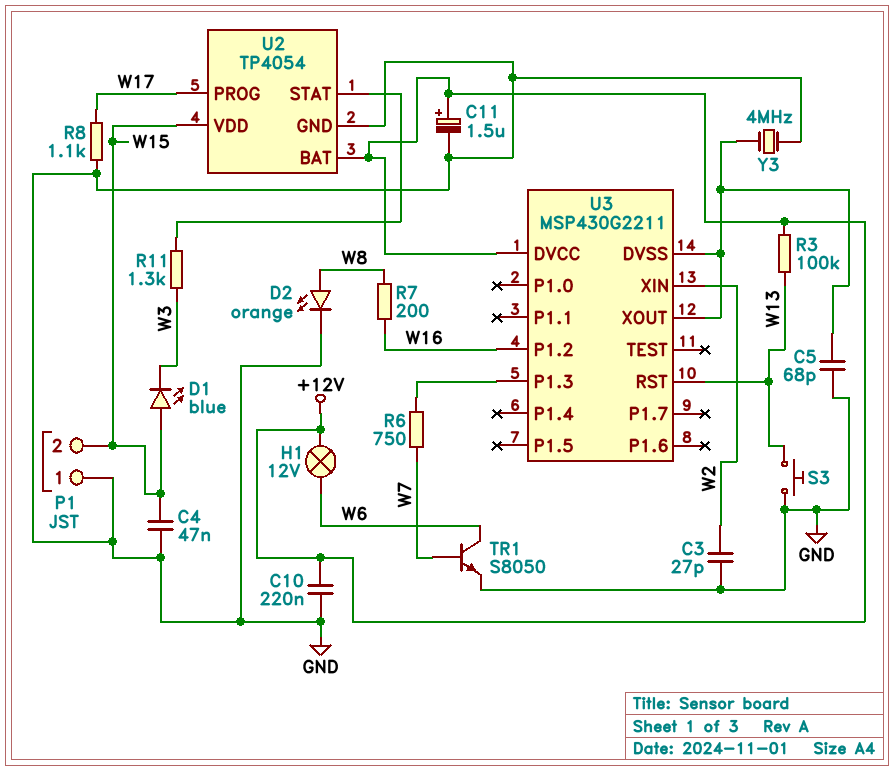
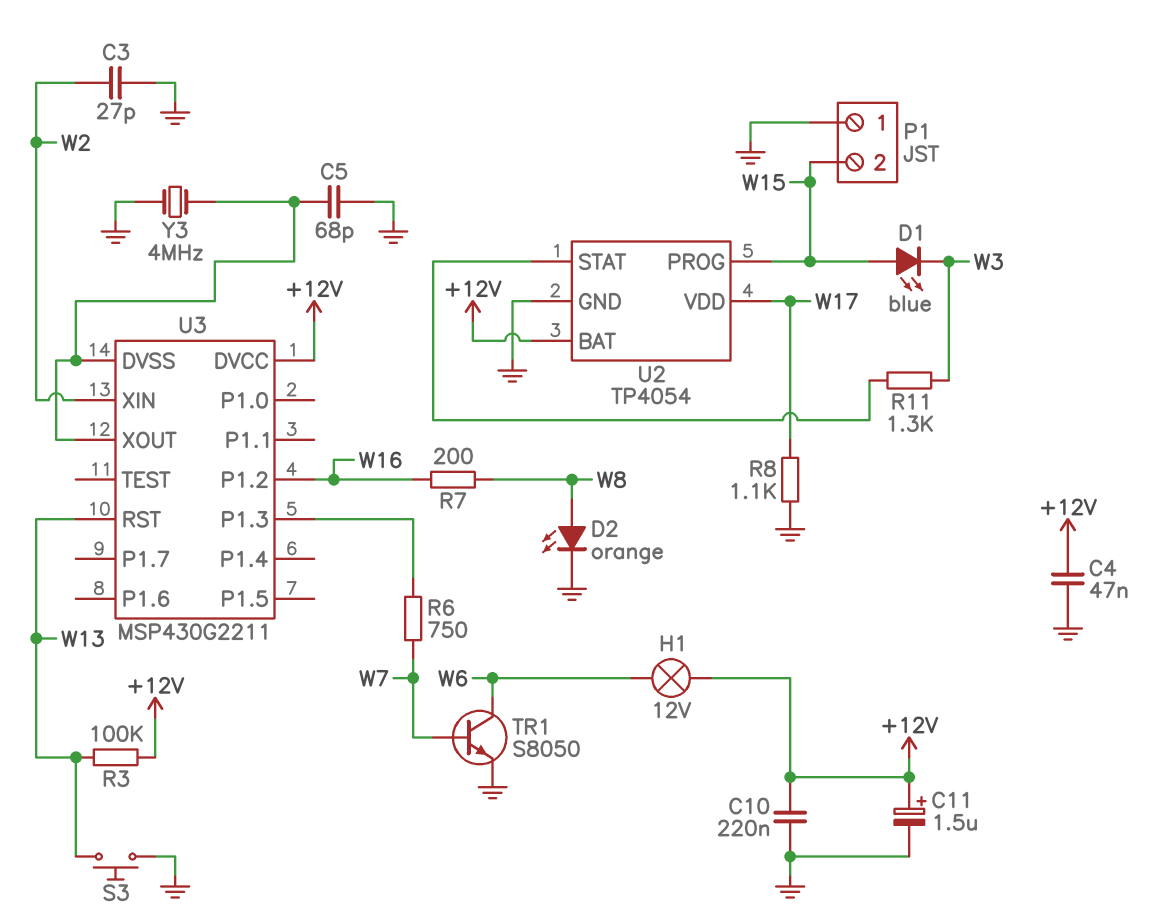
C4: 47nF (GND, W15) -> 47nF (+12V, GND)
U2 pin PROG: W17 -> W15
U2 pin VDD: W15 -> W17

